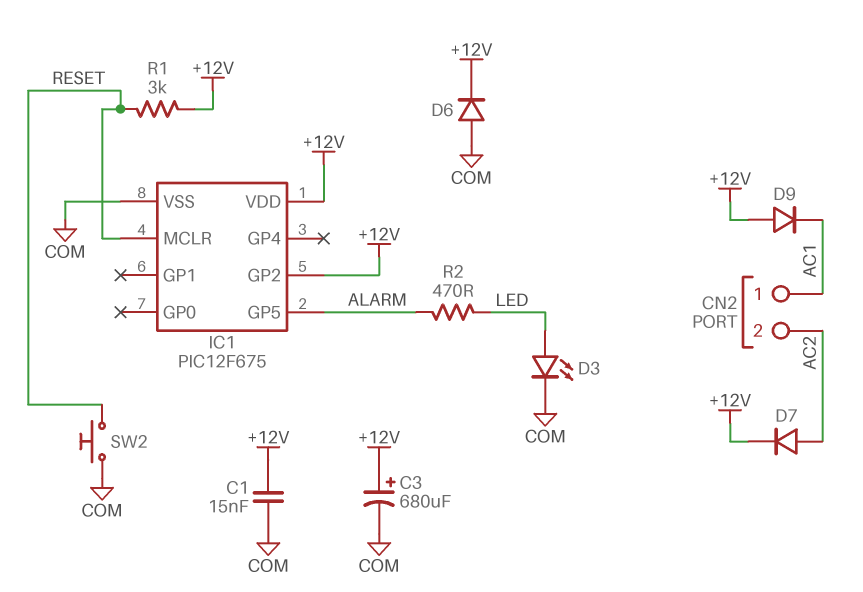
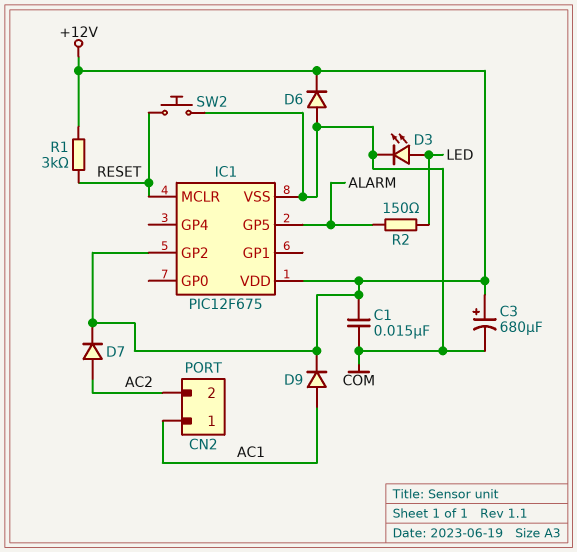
D9: diode (A +12V, K AC1) -> diode (A AC1, K +12V)
R2: 470 (ALARM, LED) -> 150 (ALARM, LED)

